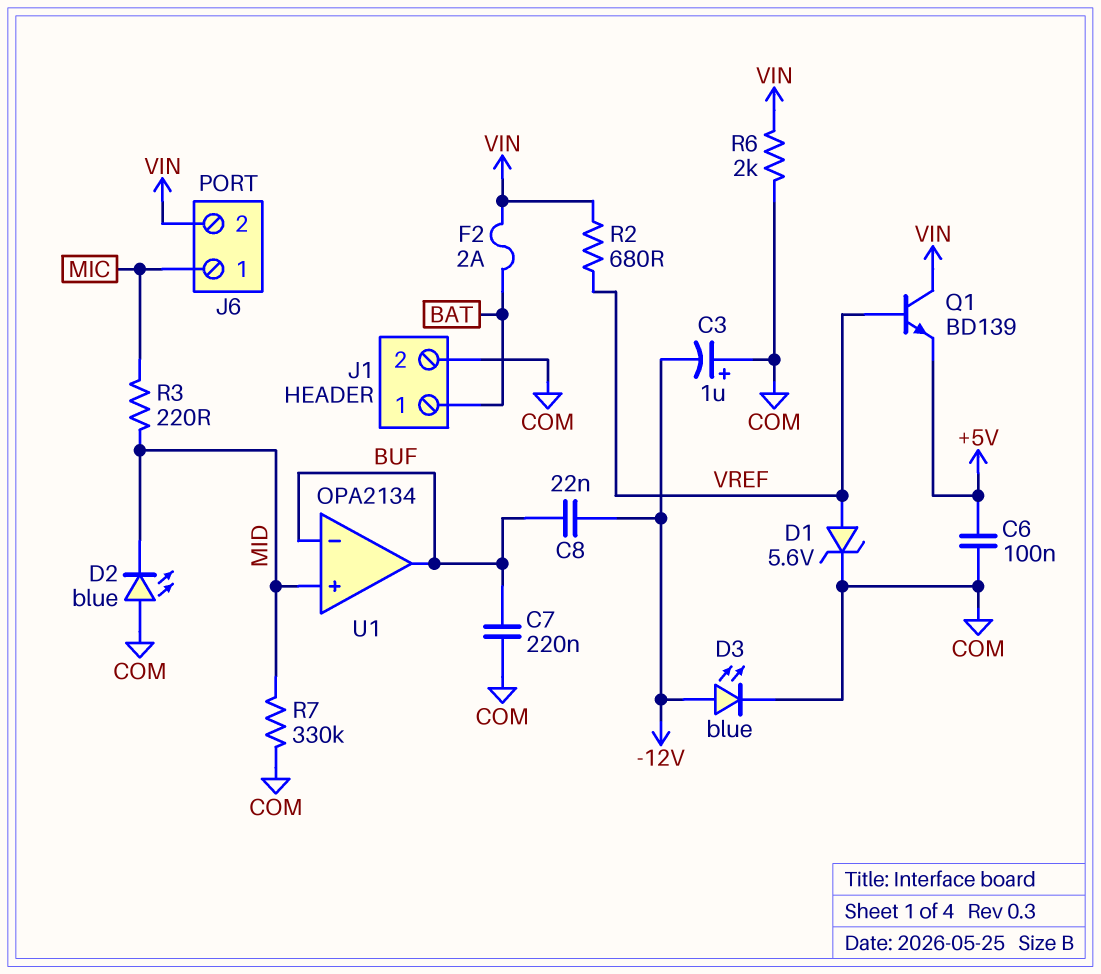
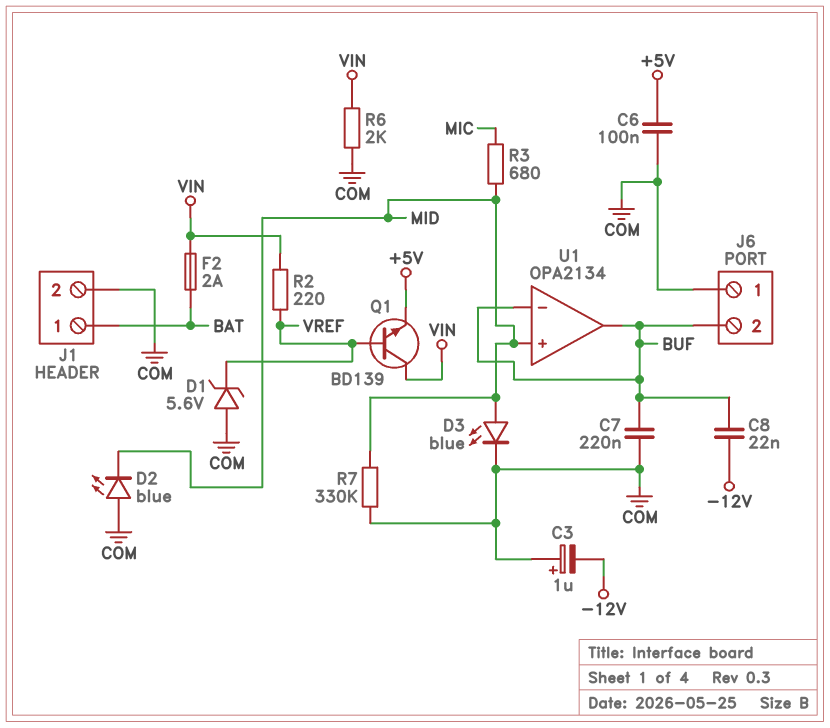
D1: zener 5.6V (A VREF, K COM) -> zener 5.6V (A COM, K VREF)
D3: LED blue (A -12V, K COM) -> LED blue (A MID, K COM)
J6 pin 1: MIC -> COM
J6 pin 2: VIN -> BUF
R2: 680 (VIN, VREF) -> 220 (VIN, VREF)
R3: 220 (MIC, MID) -> 680 (MIC, MID)

